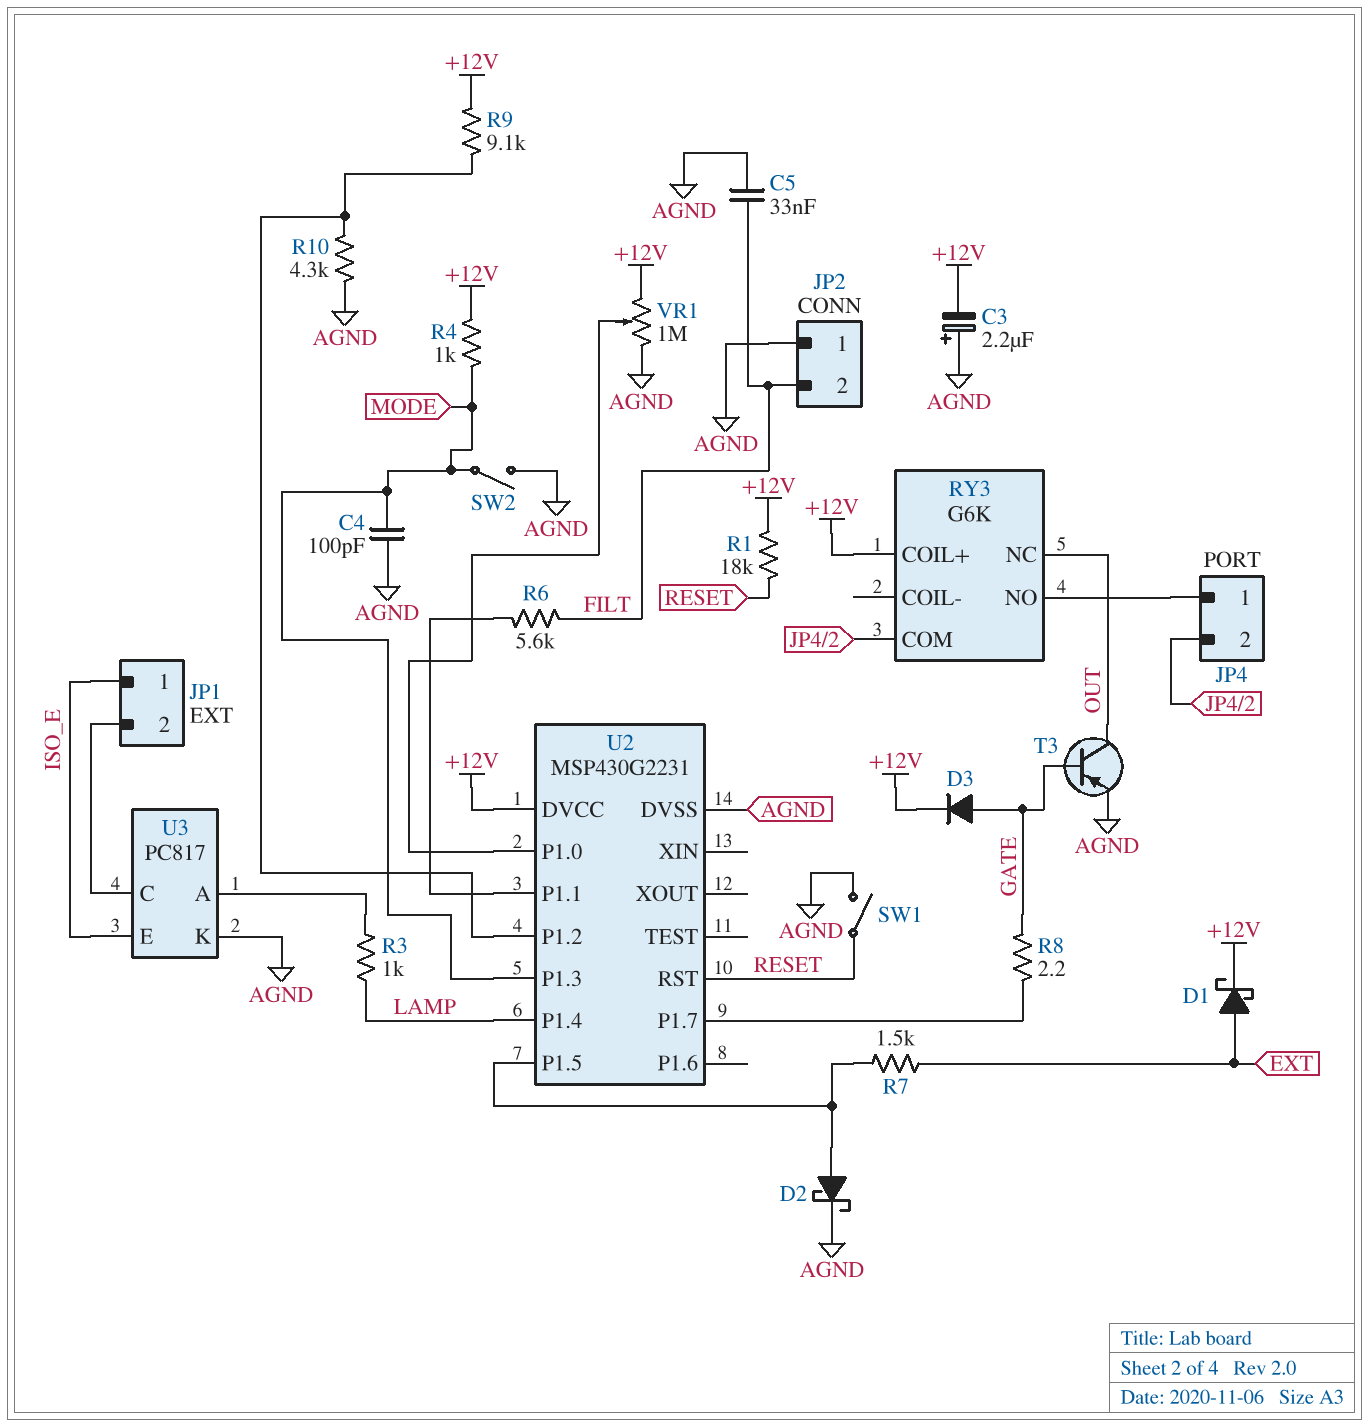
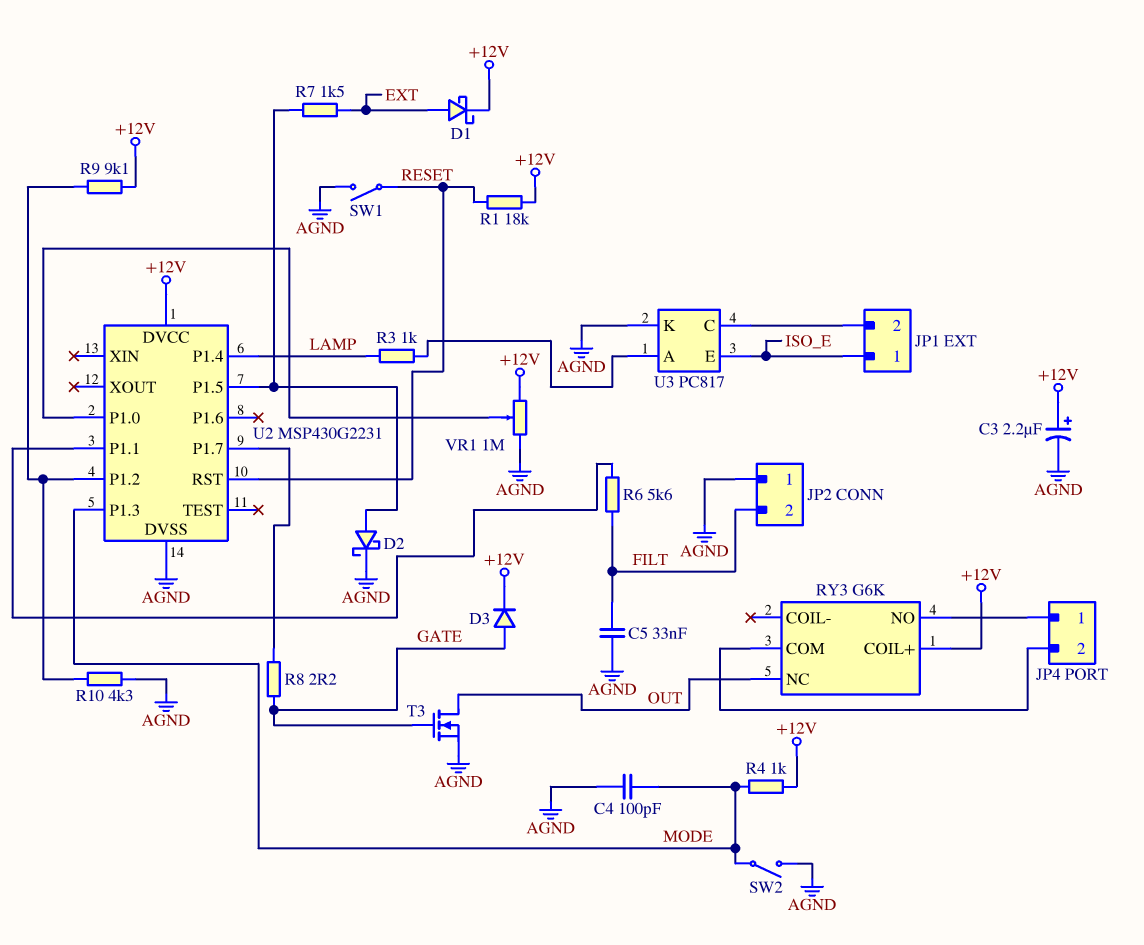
C3: 2.2uF (plus AGND, minus +12V) -> 2.2uF (plus +12V, minus AGND)
T3: PNP (B GATE, C OUT, E AGND) -> NMOS (G GATE, D OUT, S AGND)

